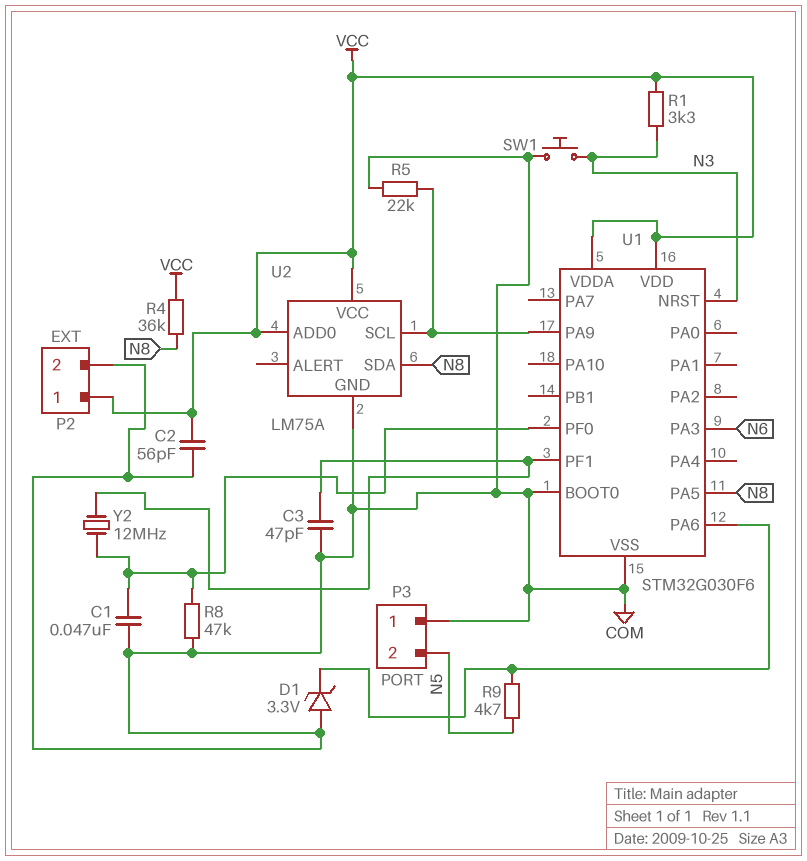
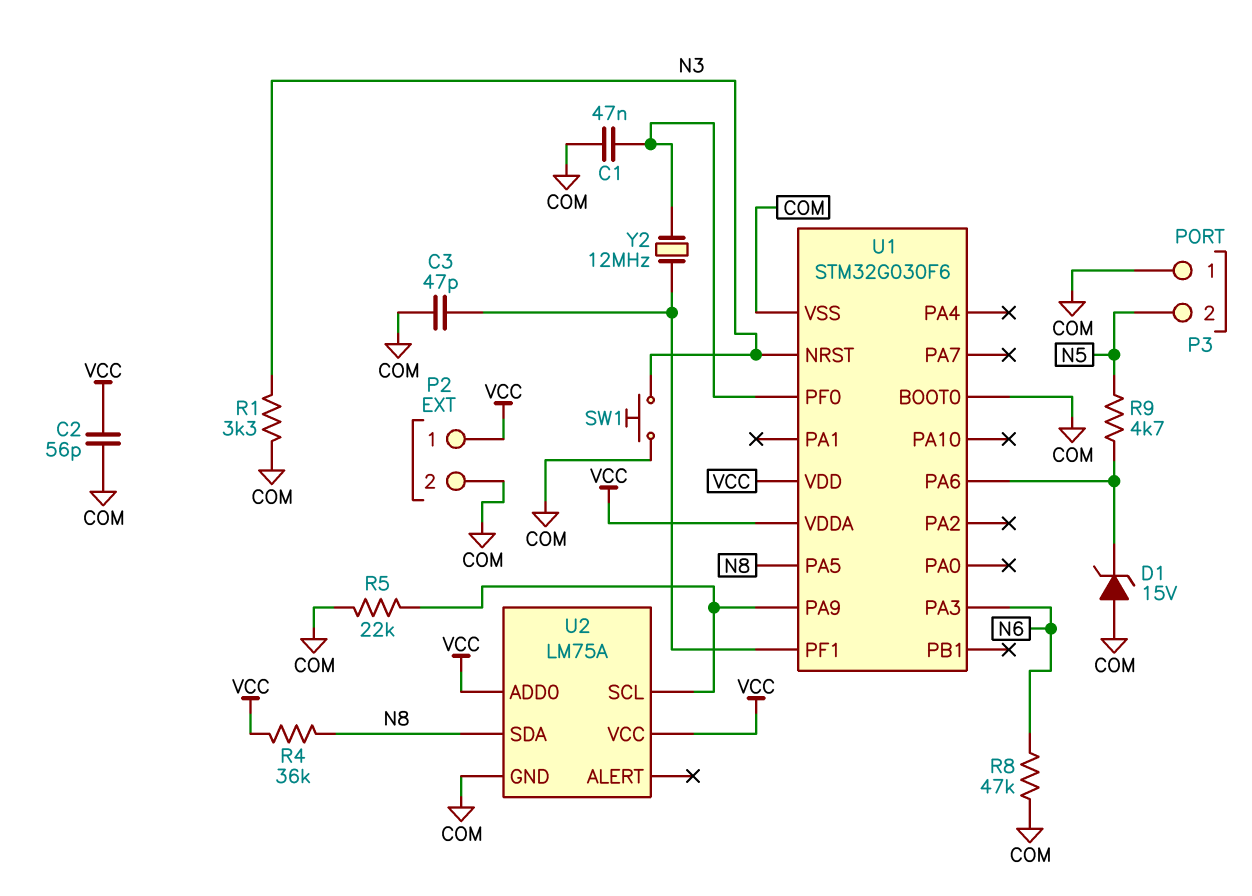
D1: zener 3.3V (A COM, K U1/PA6) -> zener 15V (A COM, K U1/PA6)
R1: 3.3k (N3, VCC) -> 3.3k (COM, N3)
R8: 47k (COM, U1/PF0) -> 47k (COM, N6)

